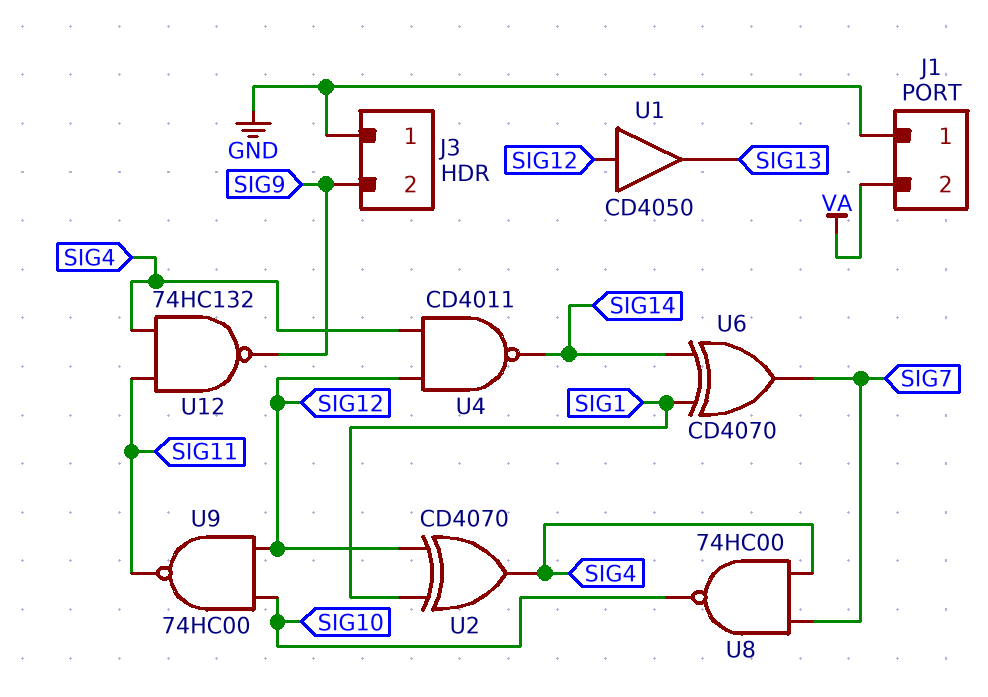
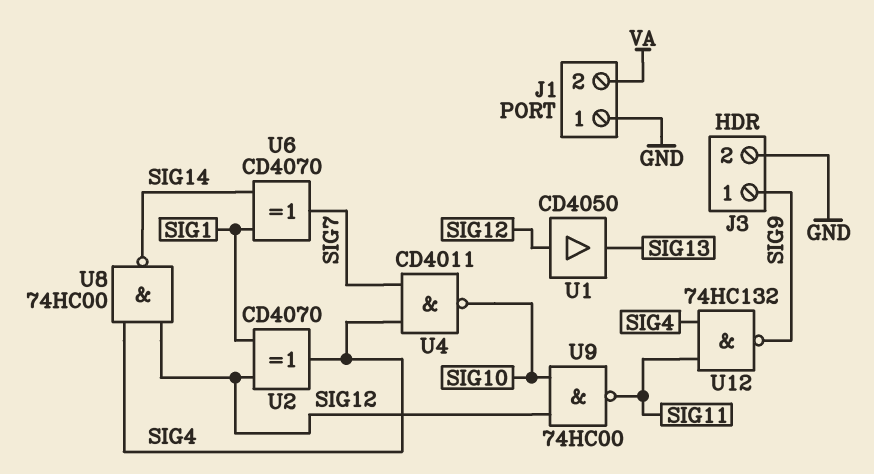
J3 pin 1: GND -> SIG9
J3 pin 2: SIG9 -> GND
U4: NAND CD4011 (in SIG4, in SIG12, out SIG14) -> NAND CD4011 (in SIG4, in SIG7, out SIG10)
U8: NAND 74HC00 (in SIG4, in SIG7, out SIG10) -> NAND 74HC00 (in SIG4, in SIG12, out SIG14)

